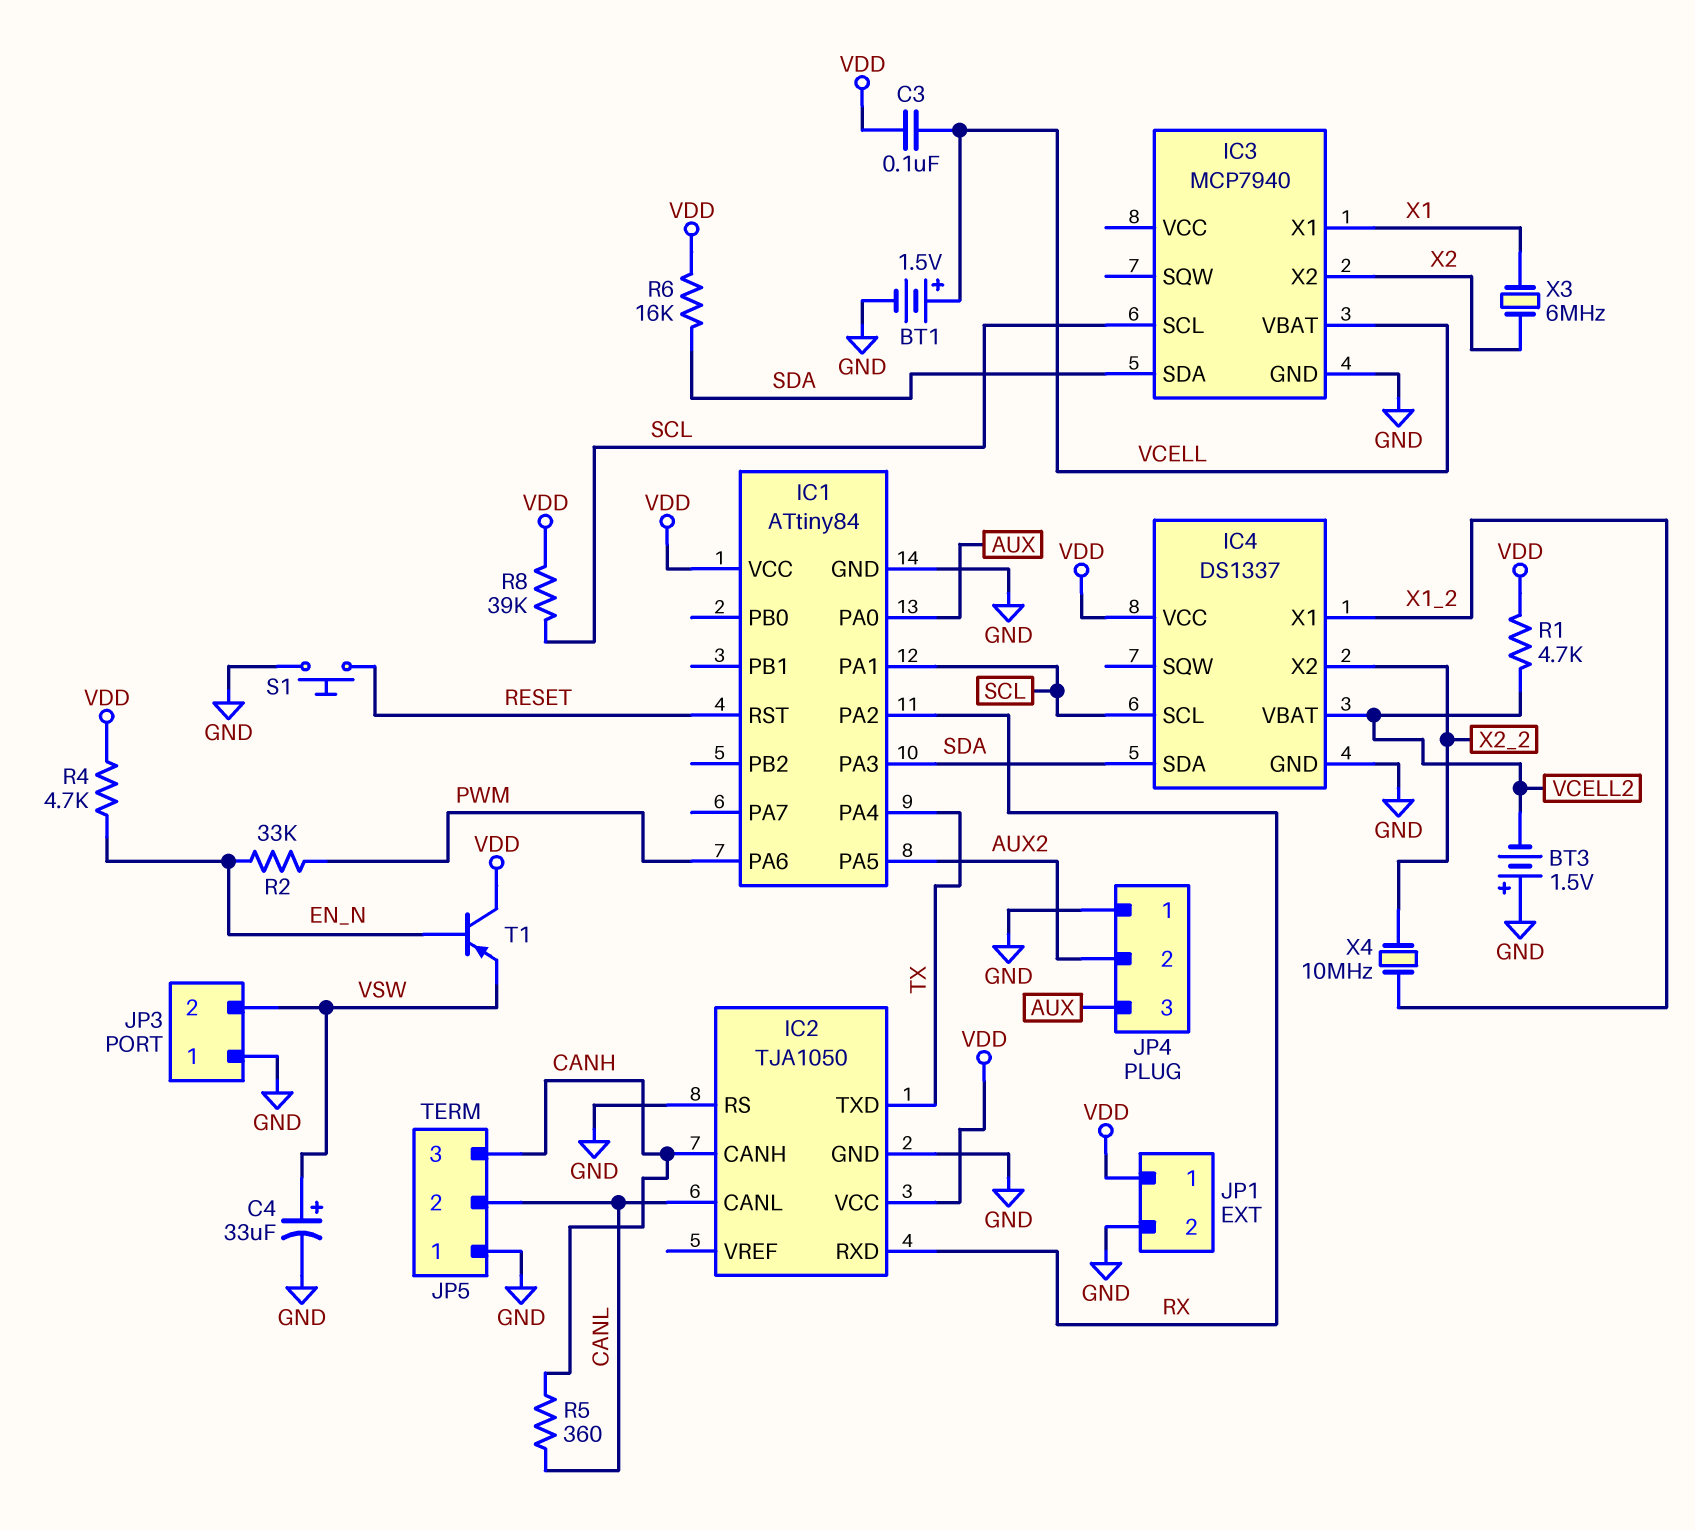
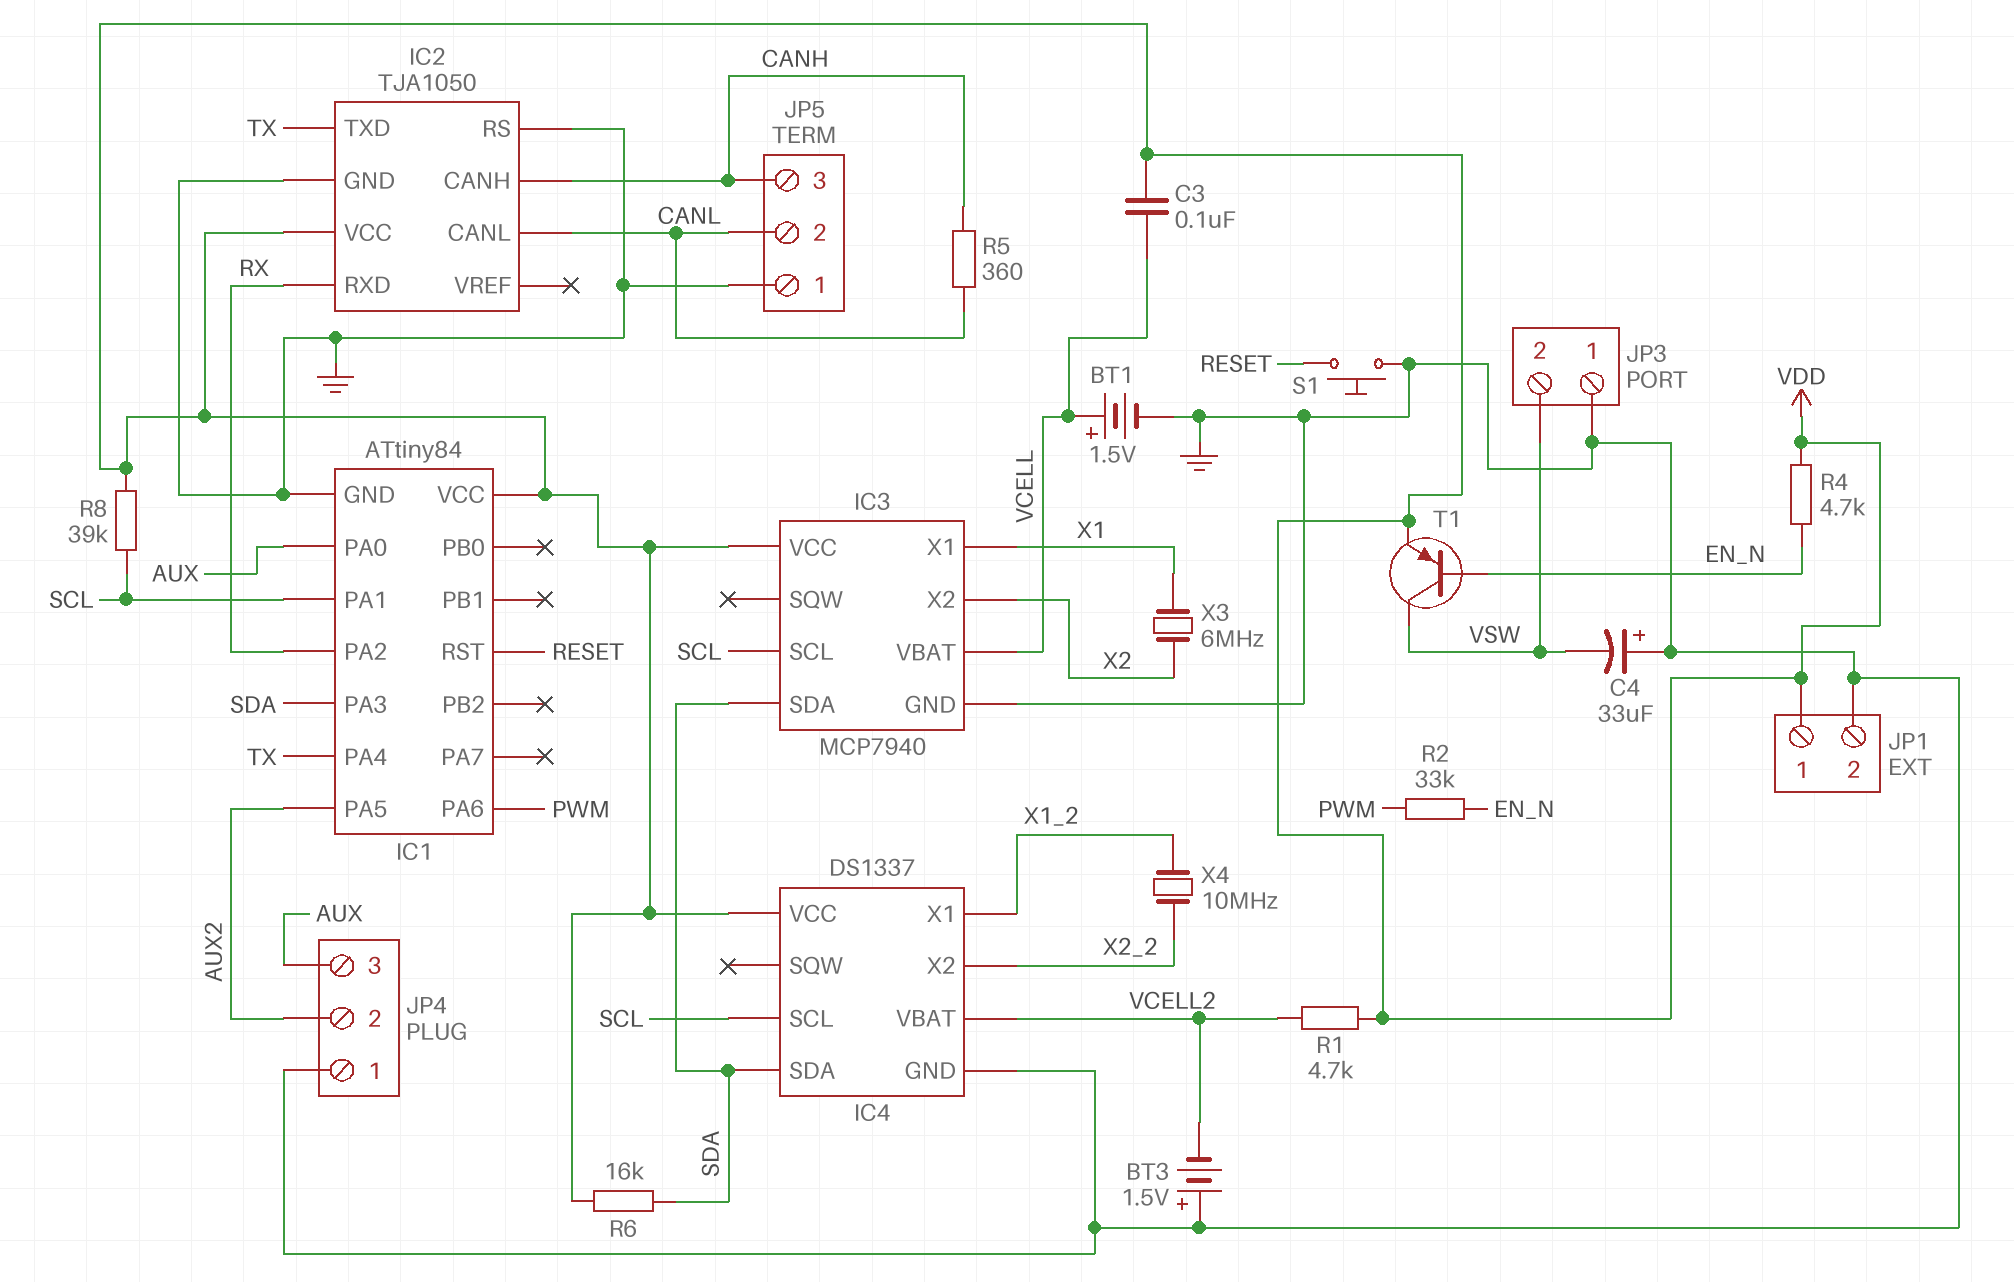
C4: 33uF (plus VSW, minus GND) -> 33uF (plus GND, minus VSW)
IC3 pin VCC: none -> VDD
T1: PNP (B EN_N, C VDD, E VSW) -> PNP (B EN_N, C VSW, E VDD)

